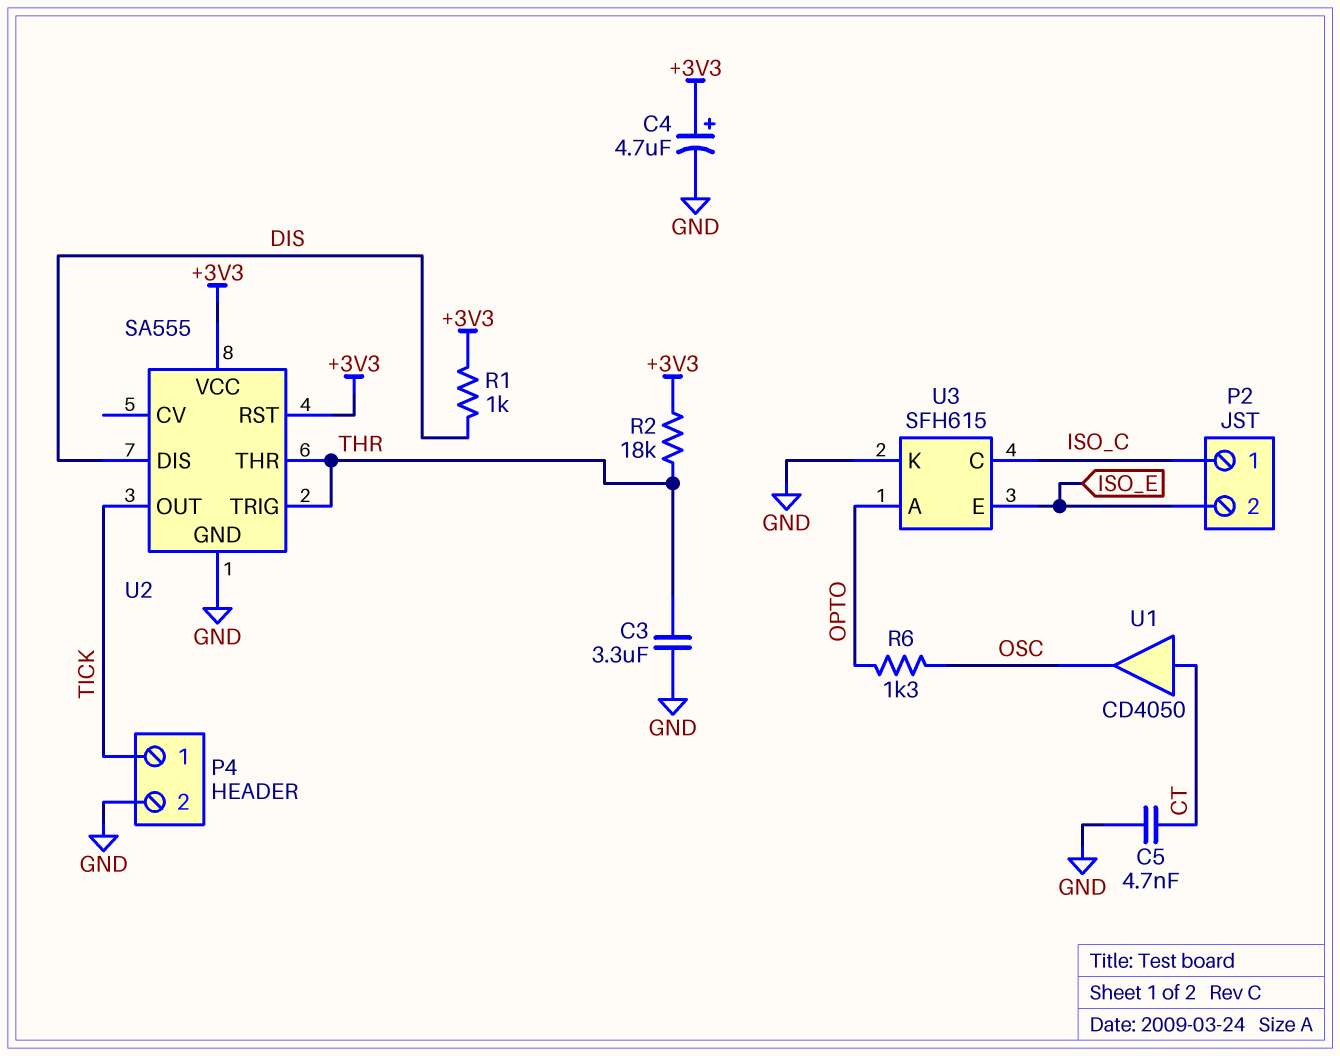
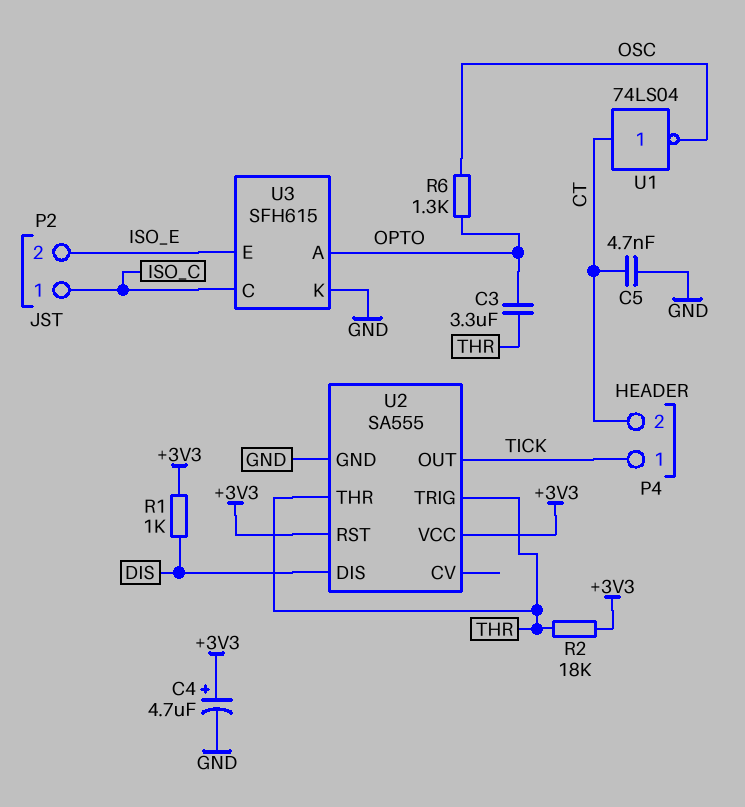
C3: 3.3uF (GND, THR) -> 3.3uF (OPTO, THR)
P4 pin 2: GND -> CT
U1: buffer CD4050 (in CT, out OSC) -> NOT 74LS04 (in CT, out OSC)

